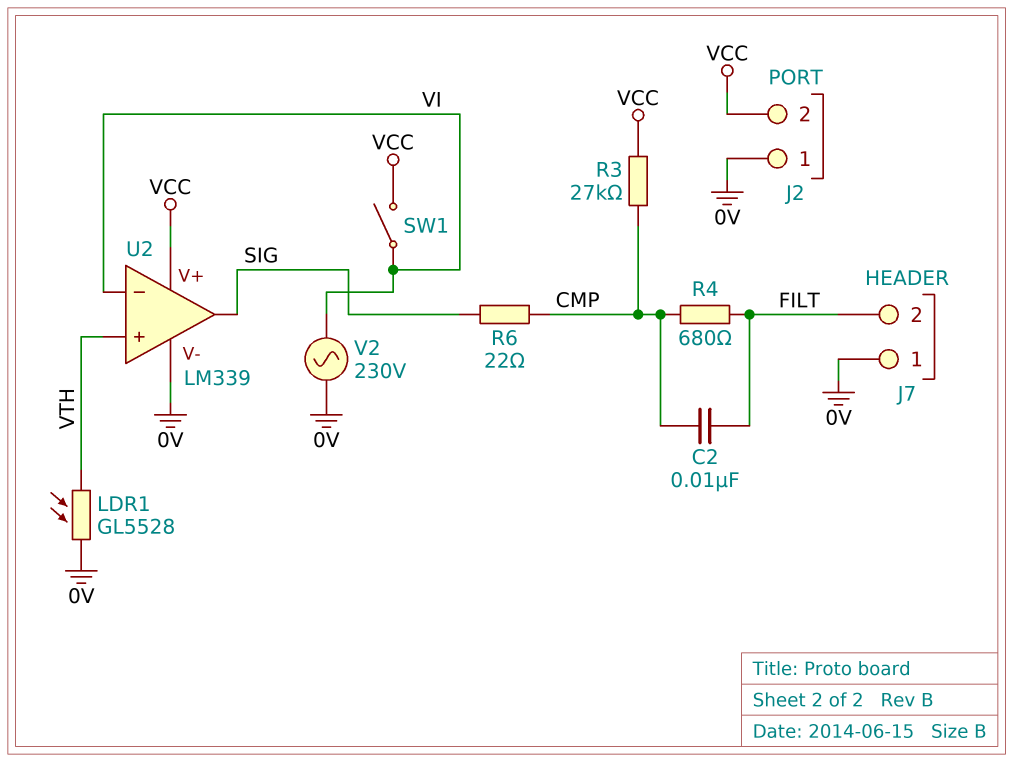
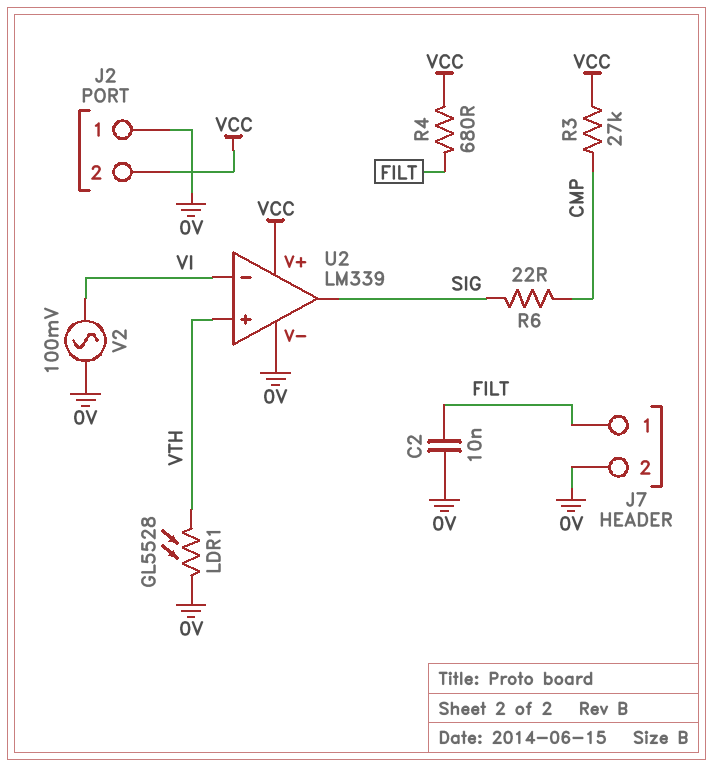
C2: 10nF (CMP, FILT) -> 10nF (0V, FILT)
J7 pin 1: 0V -> FILT
J7 pin 2: FILT -> 0V
R4: 680 (CMP, FILT) -> 680 (FILT, VCC)
SW1: switch (VCC, VI) -> none
V2: AC 230V (0V, VI) -> AC 100mV (0V, VI)

